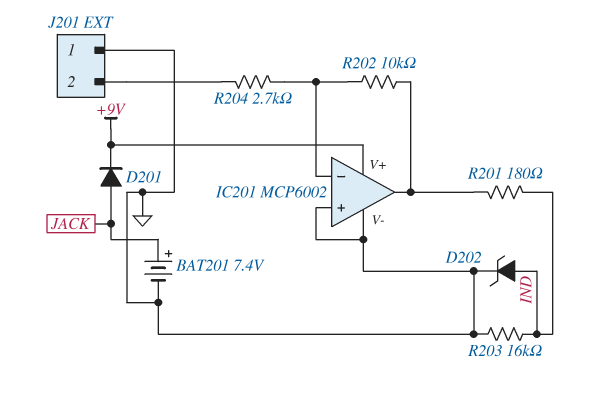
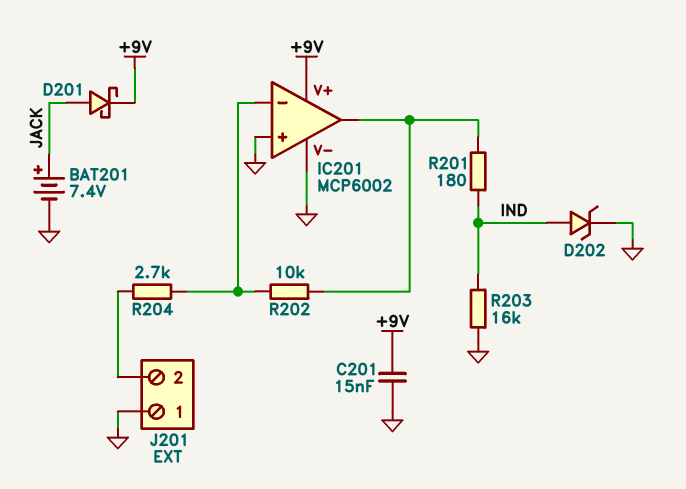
C201: none -> 15nF (+9V, GND)
D201: diode (A JACK, K +9V) -> schottky (A JACK, K +9V)

